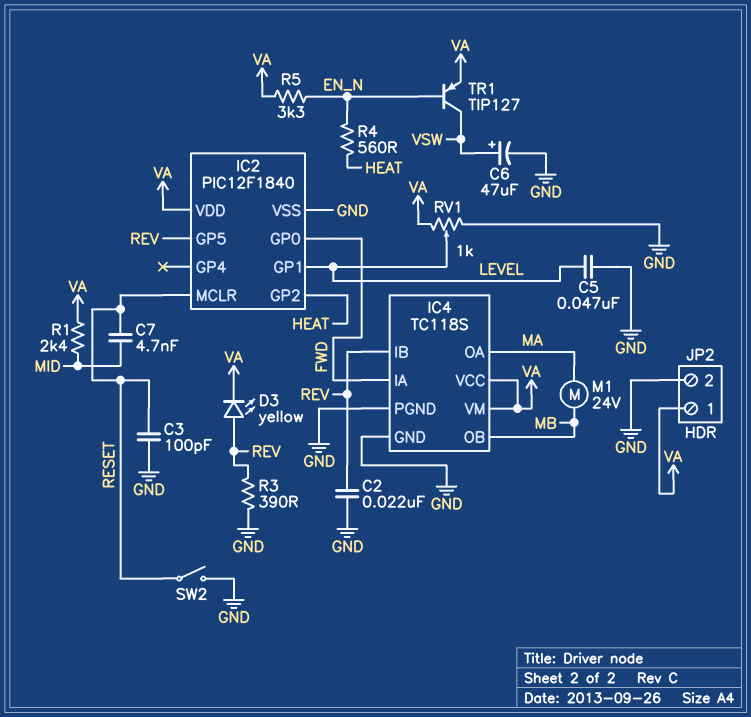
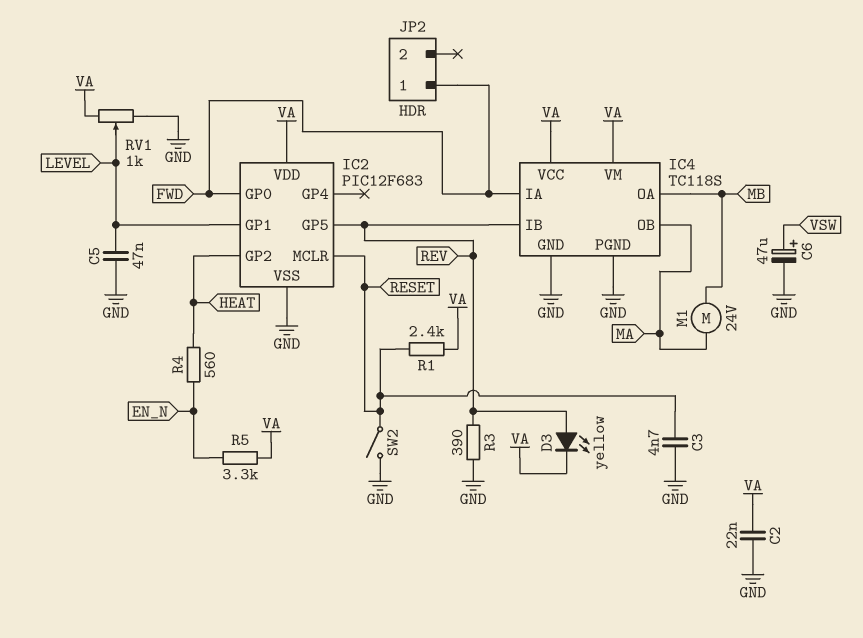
C2: 22nF (GND, REV) -> 22nF (GND, VA)
C3: 100pF (GND, RESET) -> 4.7nF (GND, RESET)
C7: 4.7nF (MID, RESET) -> none
IC2: PIC12F1840 -> PIC12F683
IC4 pin OA: MA -> MB
IC4 pin OB: MB -> MA
JP2 pin 1: VA -> FWD
JP2 pin 2: GND -> none
R1: 2.4k (MID, VA) -> 2.4k (RESET, VA)
TR1: PNP TIP127 (B EN_N, C VSW, E VA) -> none

